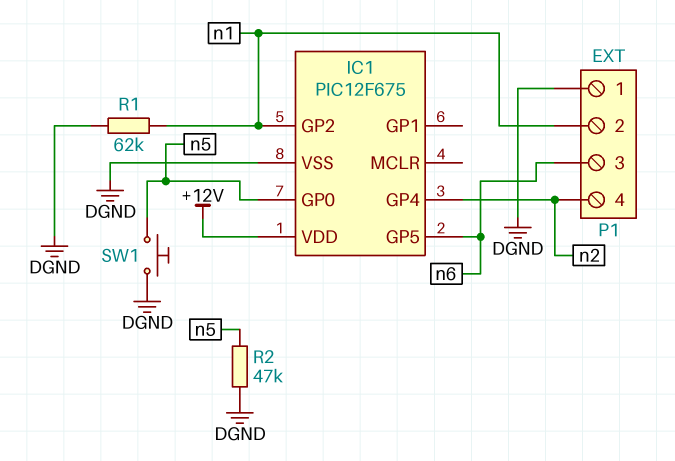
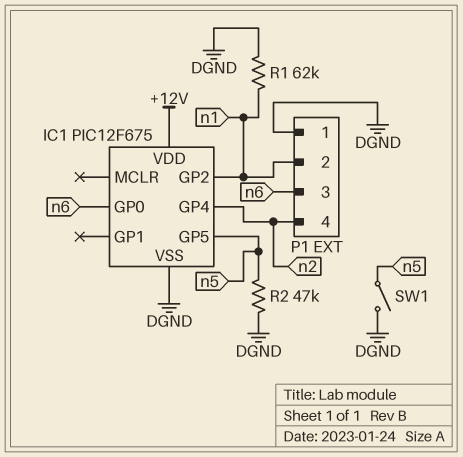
IC1 pin GP0: n5 -> n6
IC1 pin GP5: n6 -> n5
SW1: button (DGND, n5) -> switch (DGND, n5)

